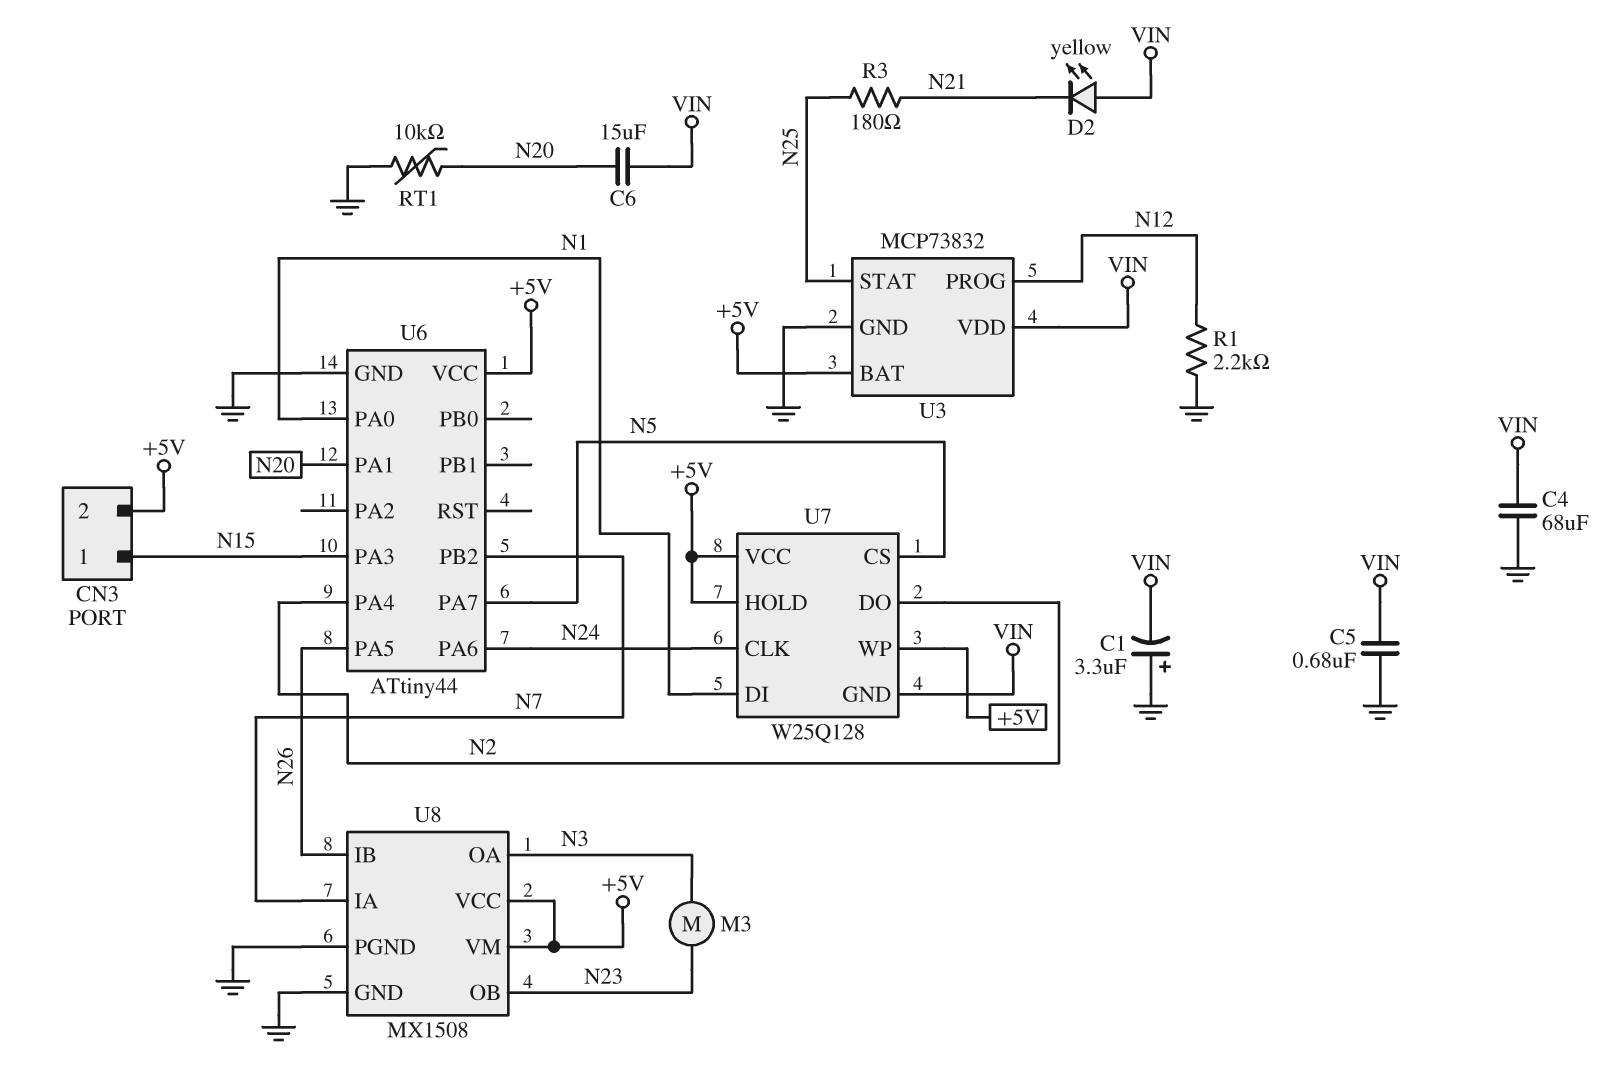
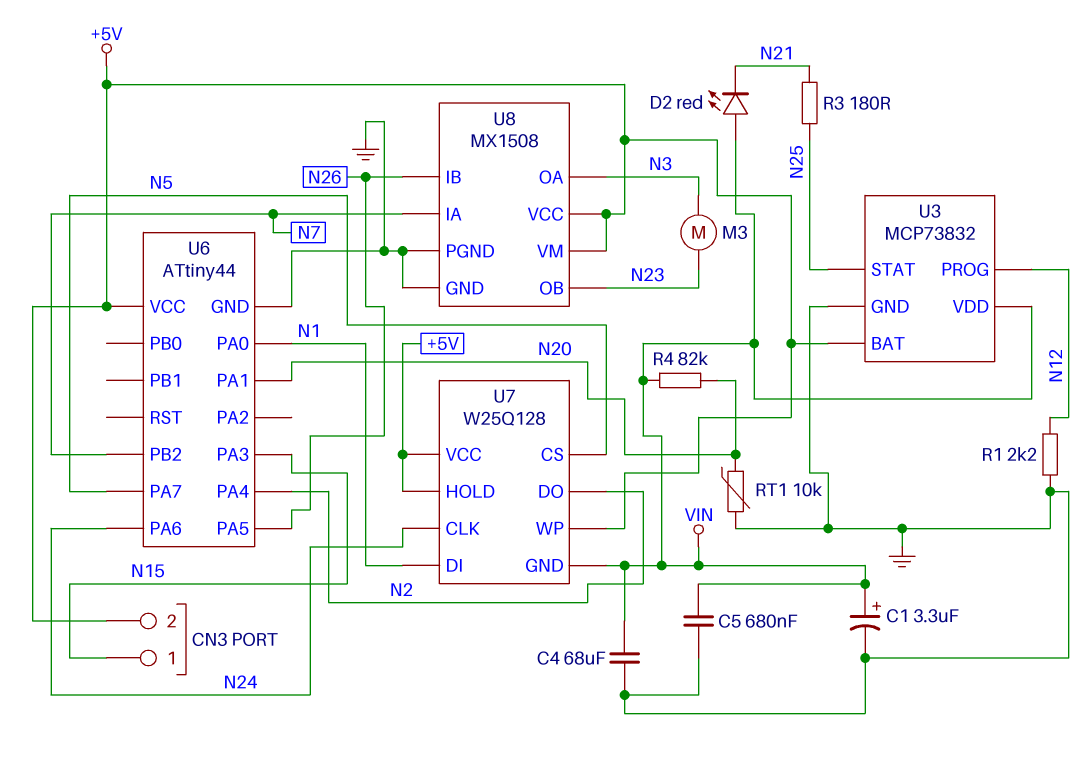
C1: 3.3uF (plus GND, minus VIN) -> 3.3uF (plus VIN, minus GND)
C6: 15uF (N20, VIN) -> none
D2: LED yellow (A VIN, K N21) -> LED red (A VIN, K N21)
R4: none -> 82k (N20, VIN)

